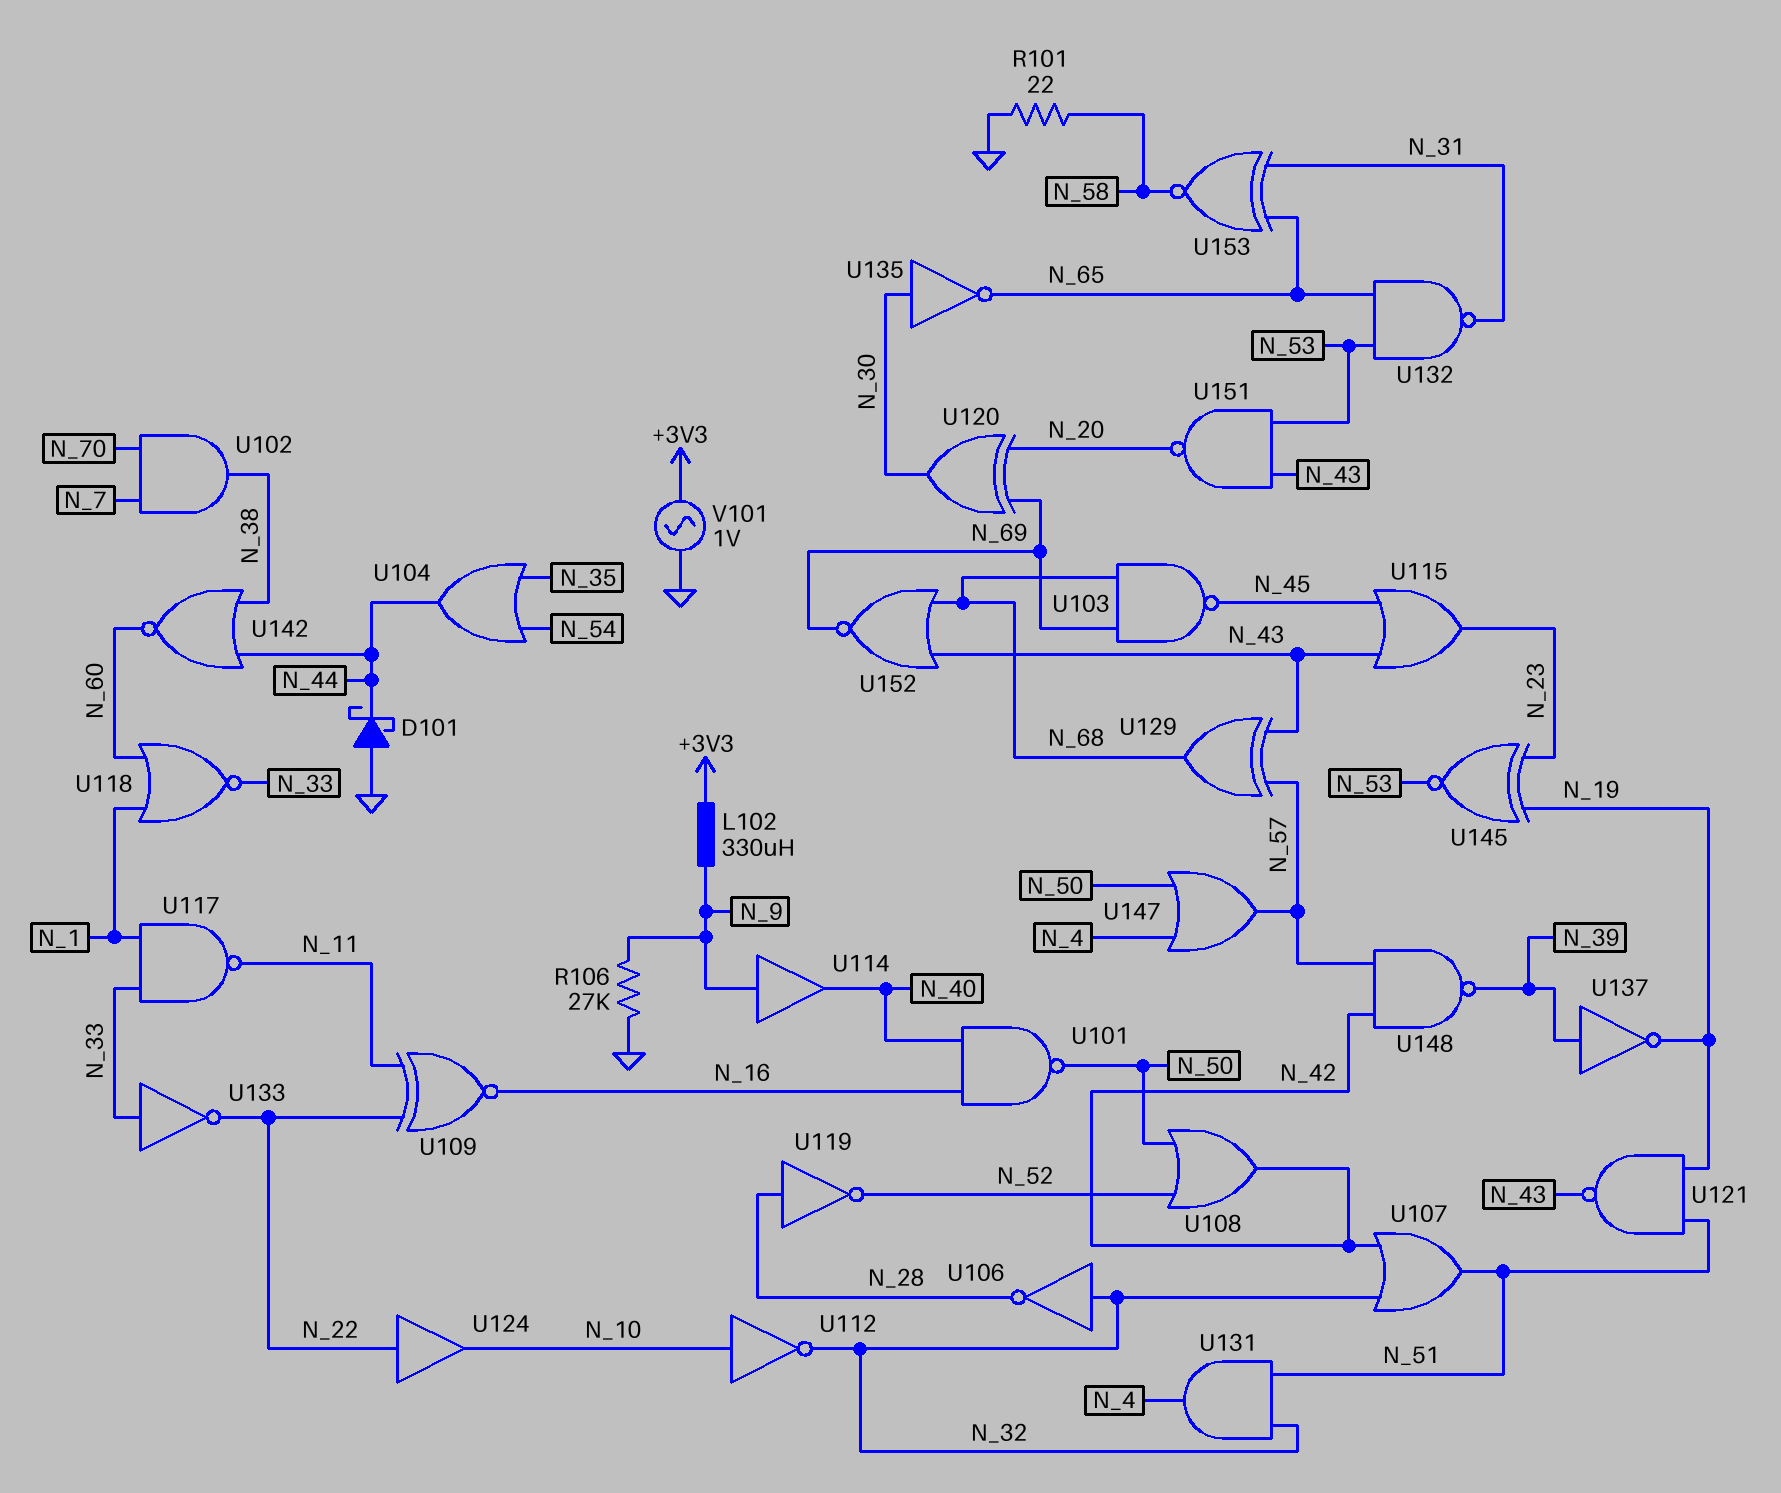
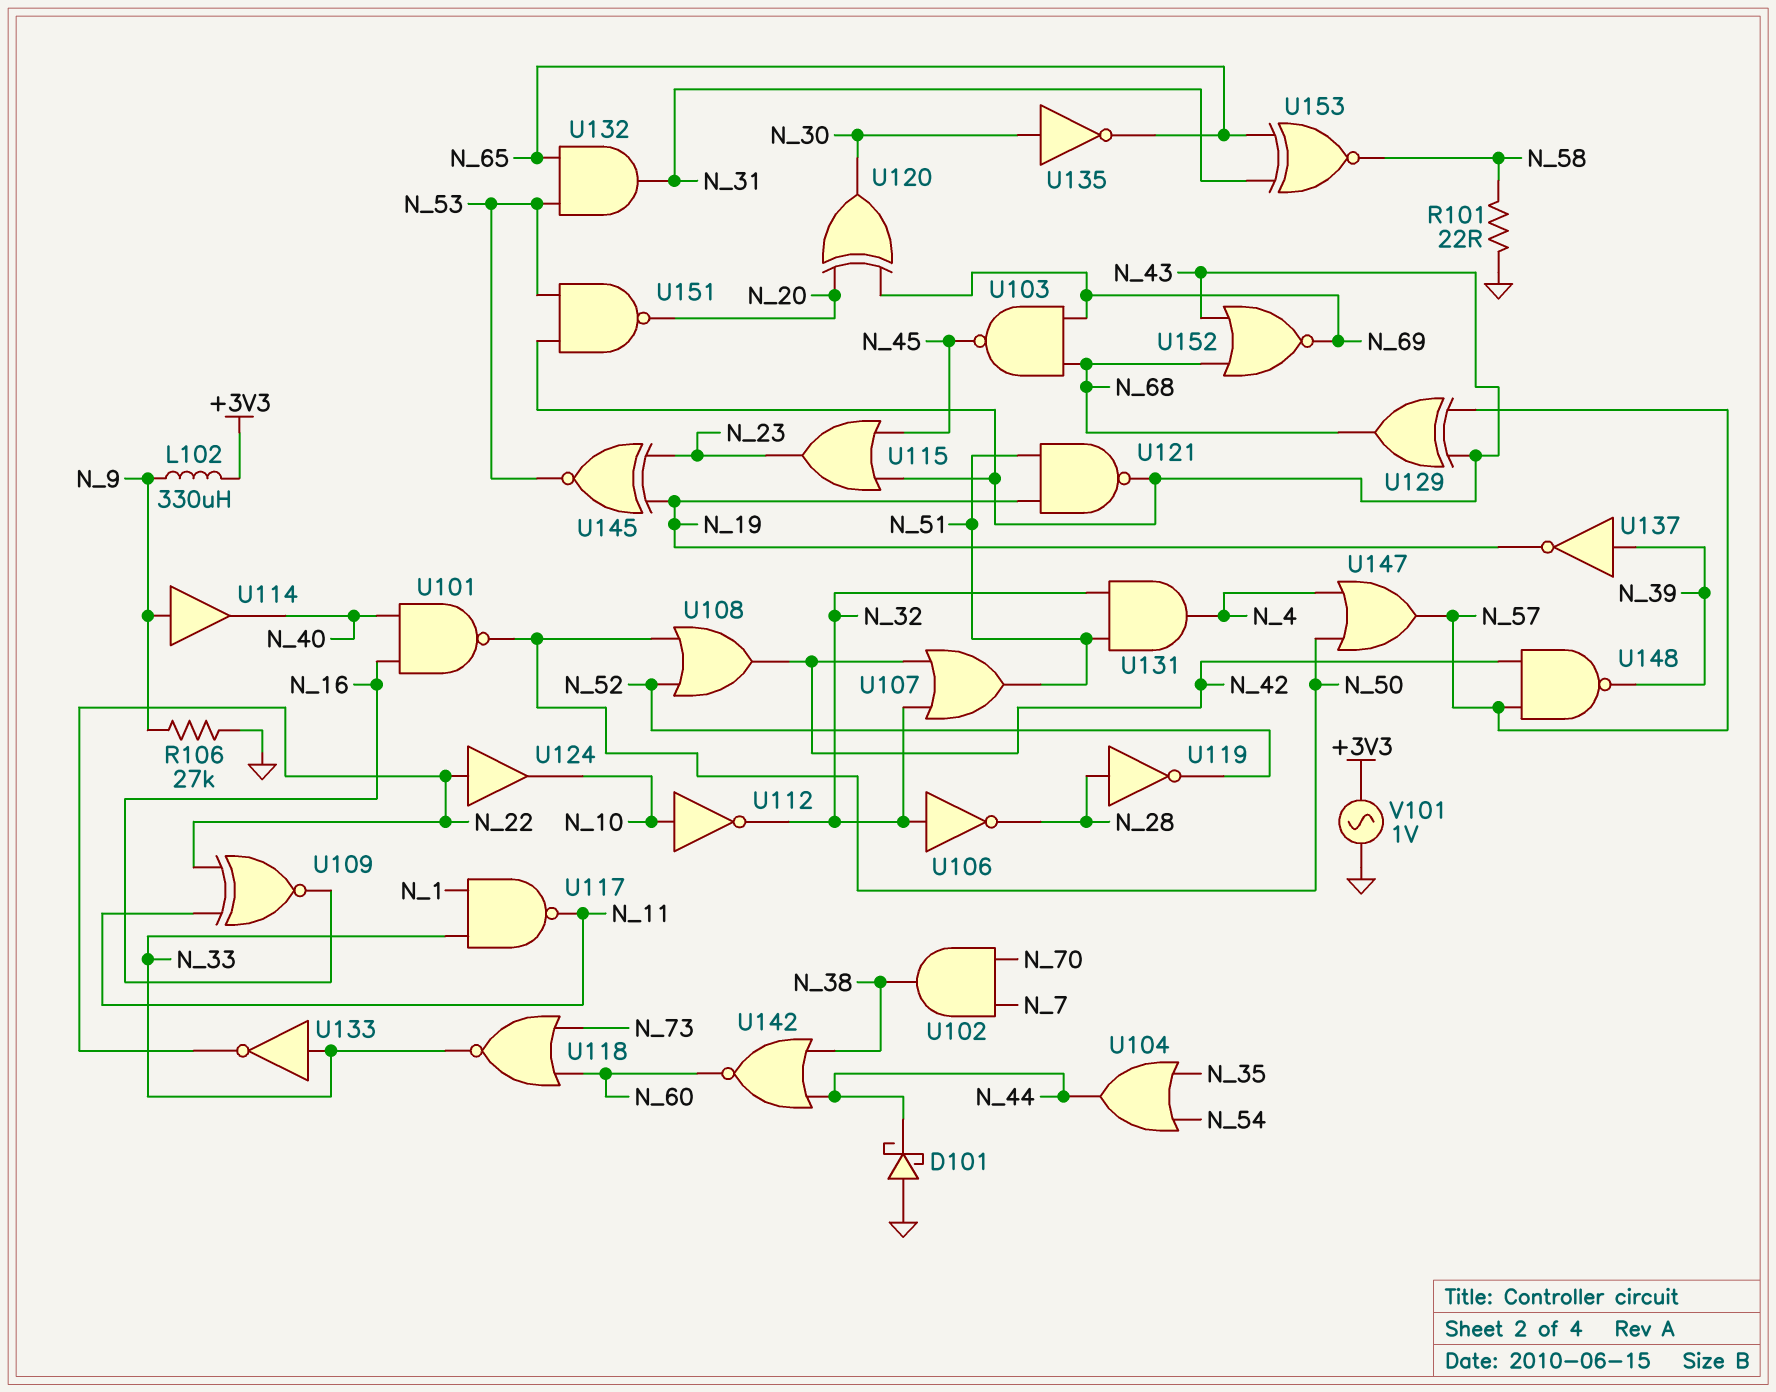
U118: NOR (in N_1, in N_60, out N_33) -> NOR (in N_60, in N_73, out N_33)
U132: NAND (in N_53, in N_65, out N_31) -> AND (in N_53, in N_65, out N_31)

